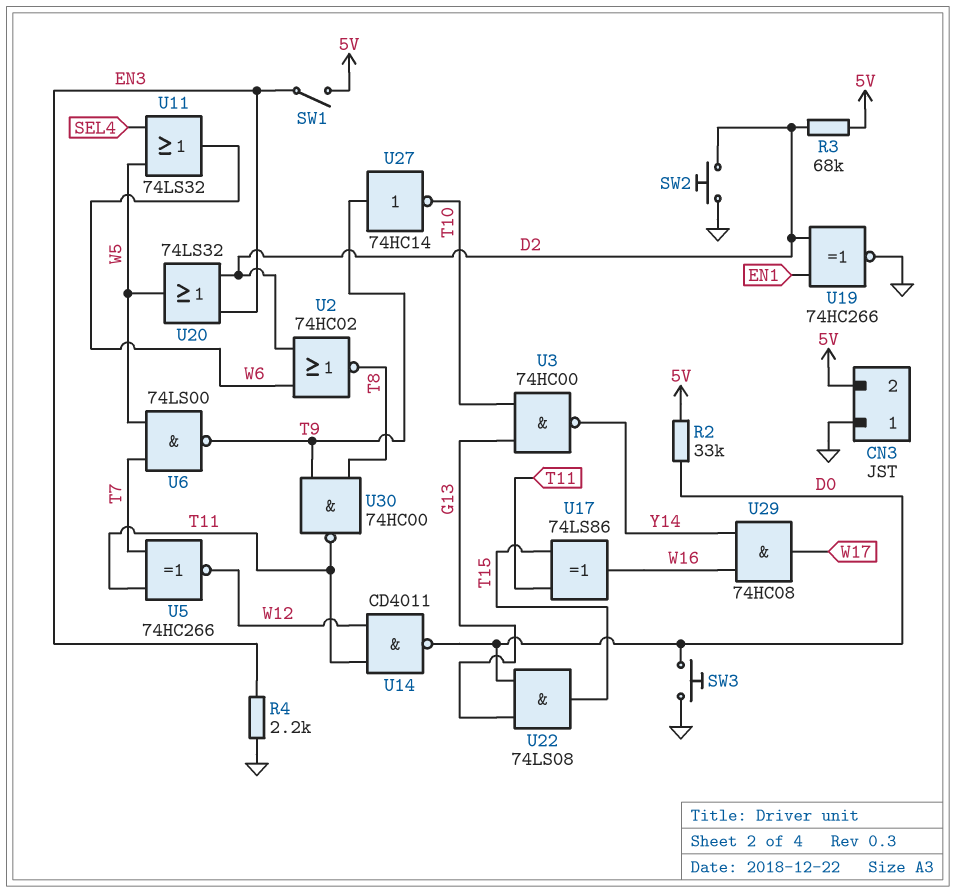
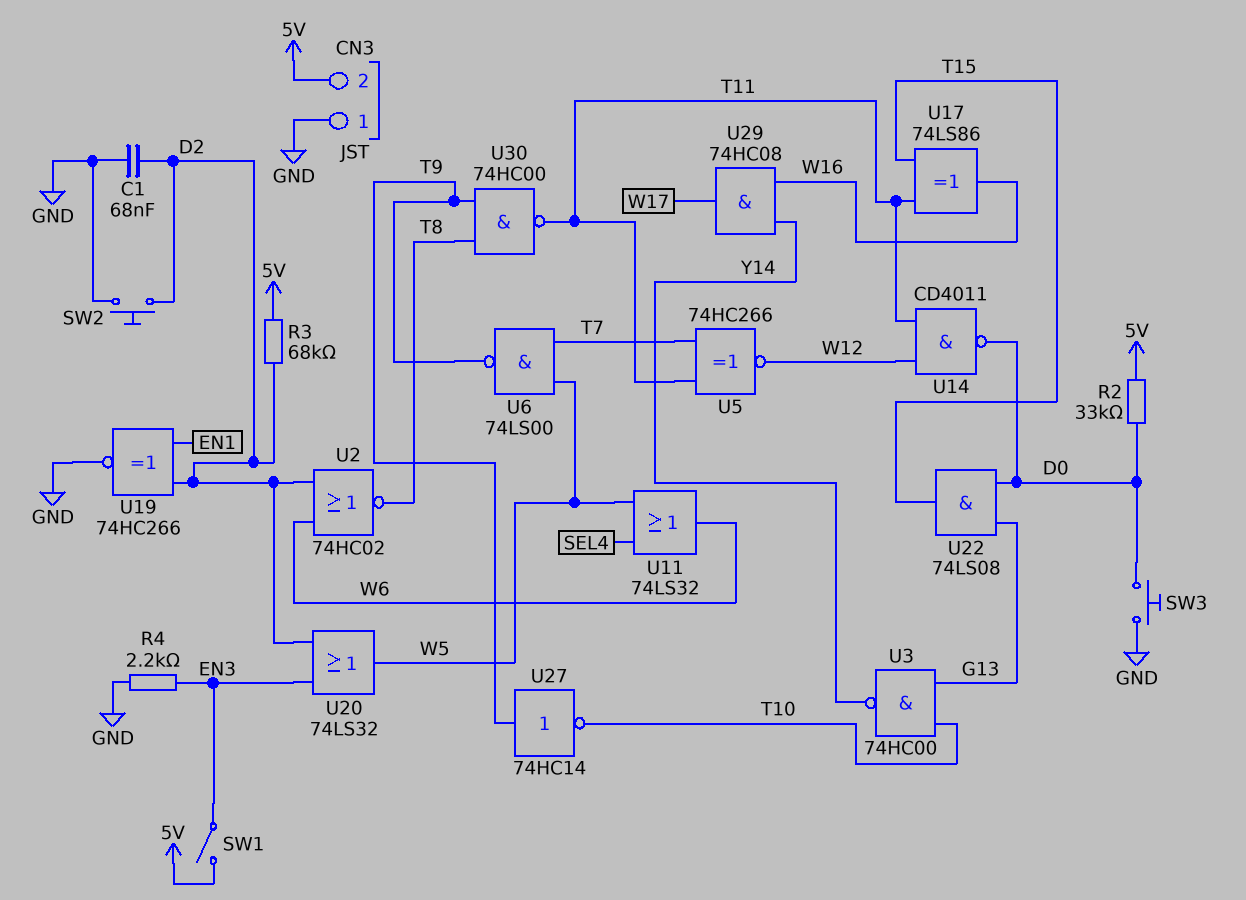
C1: none -> 68nF (D2, GND)

